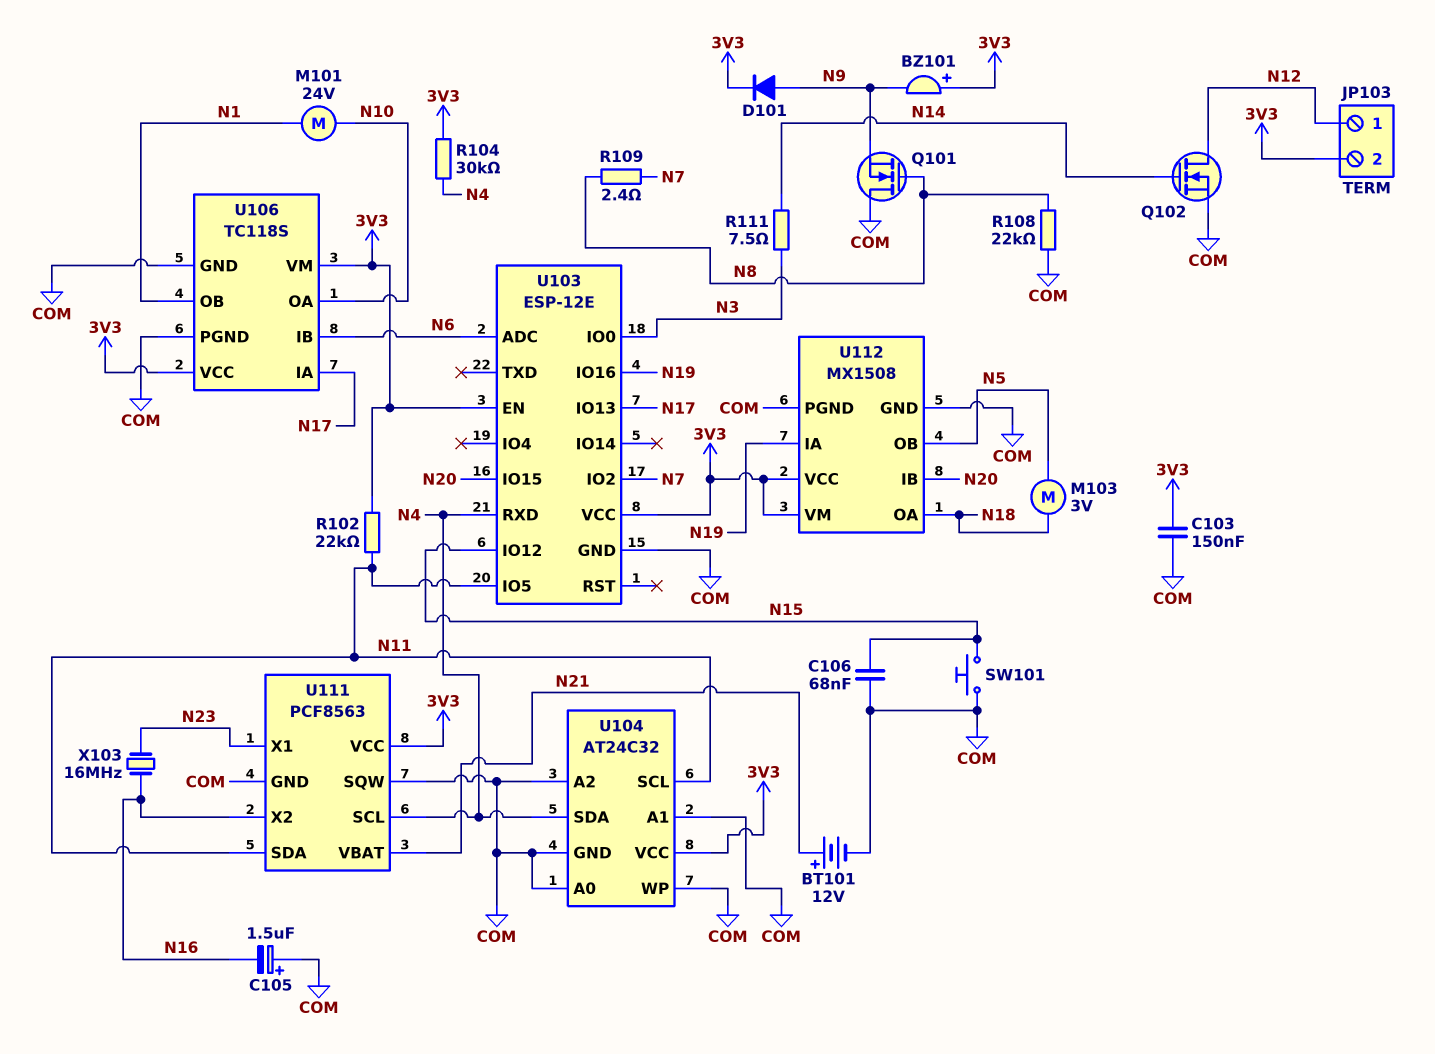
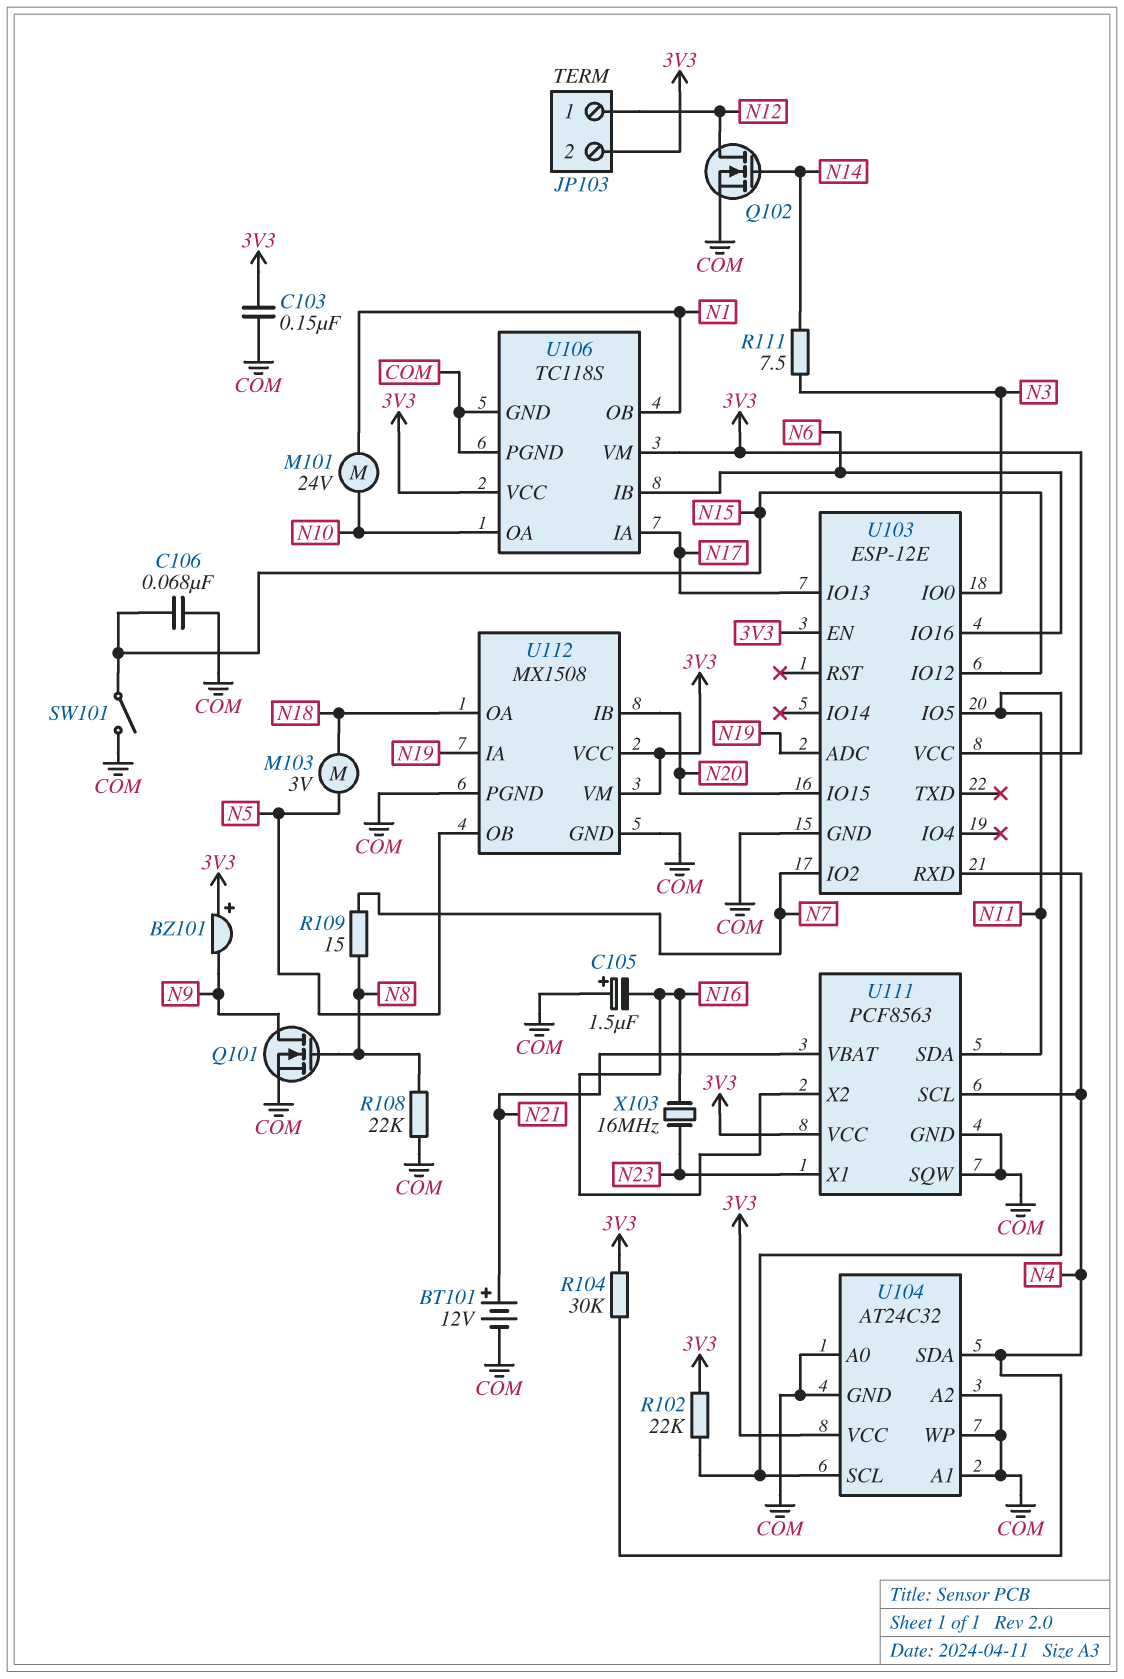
D101: diode (A N9, K 3V3) -> none
Q101: NMOS (G N8, D COM, S N9) -> NMOS (G N8, D N9, S COM)
R109: 2.4 (N7, N8) -> 15 (N7, N8)
SW101: button (COM, N15) -> switch (COM, N15)
U103 pin ADC: N6 -> N19
U103 pin IO16: N19 -> N6

